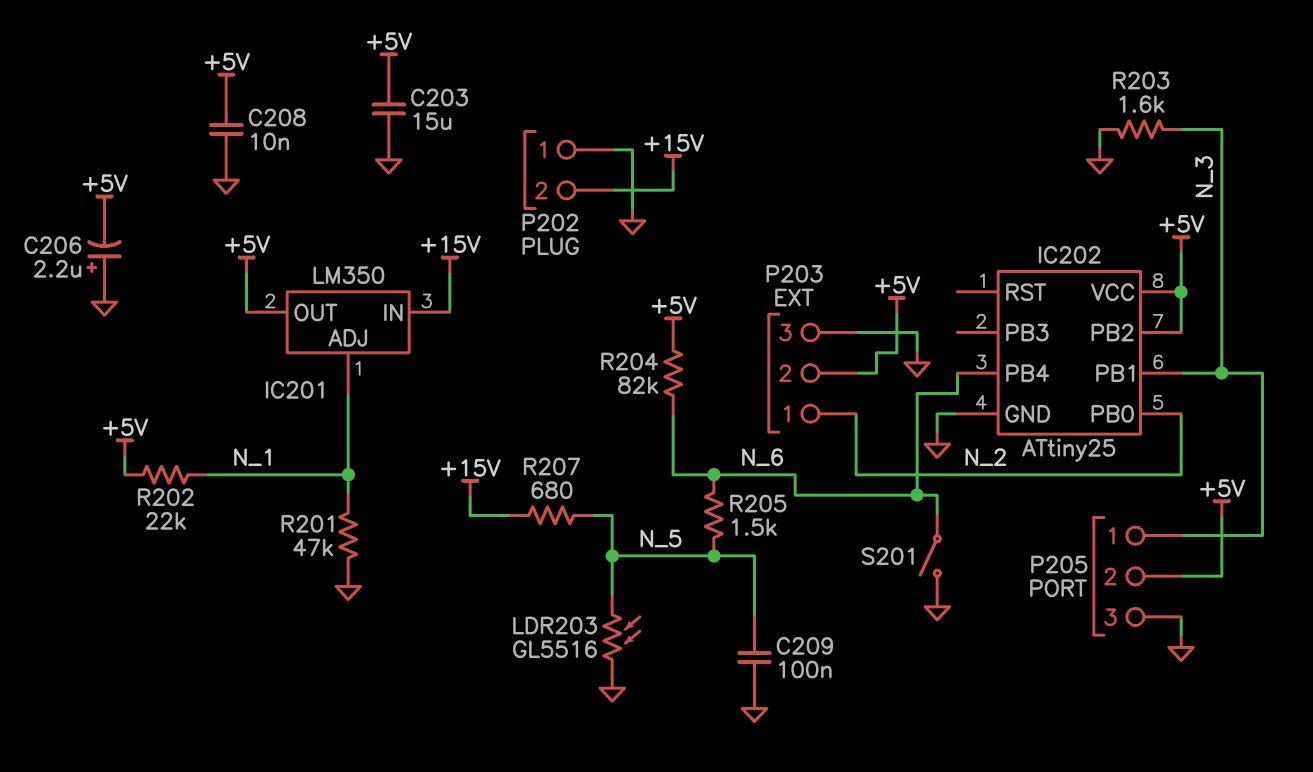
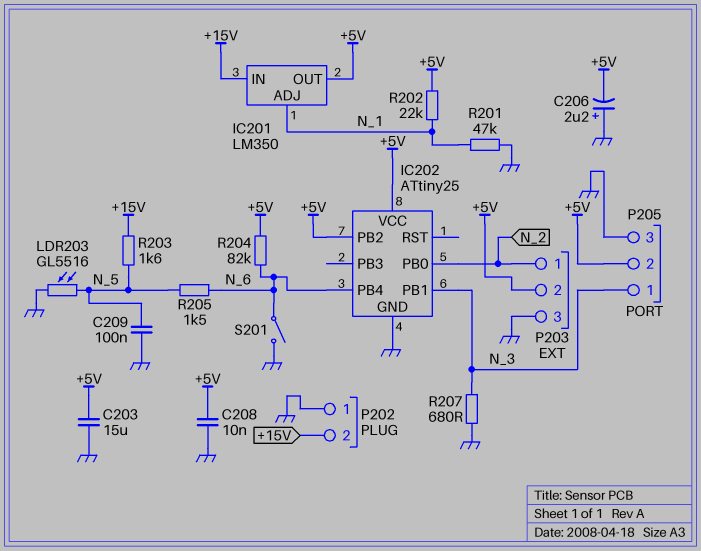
R203: 1.6k (GND, N_3) -> 1.6k (+15V, N_5)
R207: 680 (+15V, N_5) -> 680 (GND, N_3)

